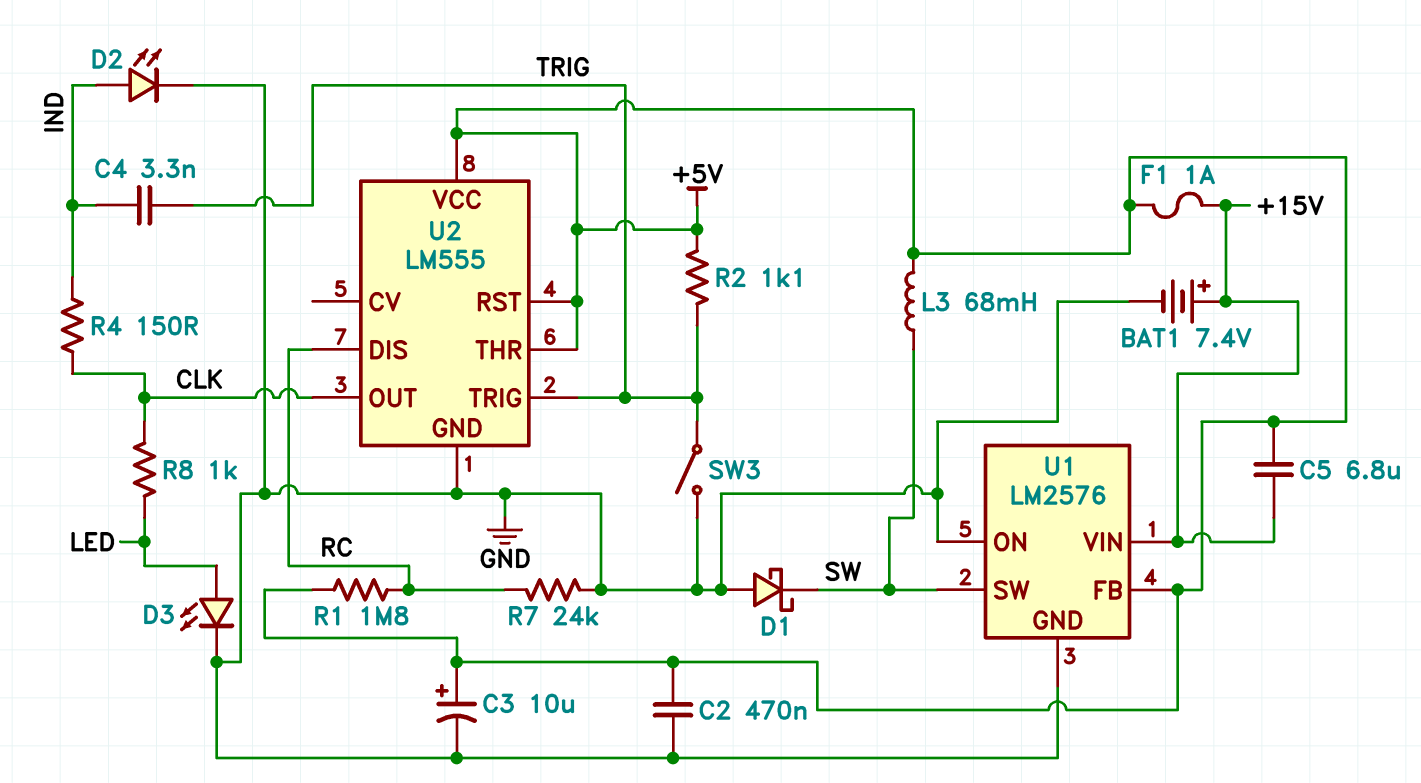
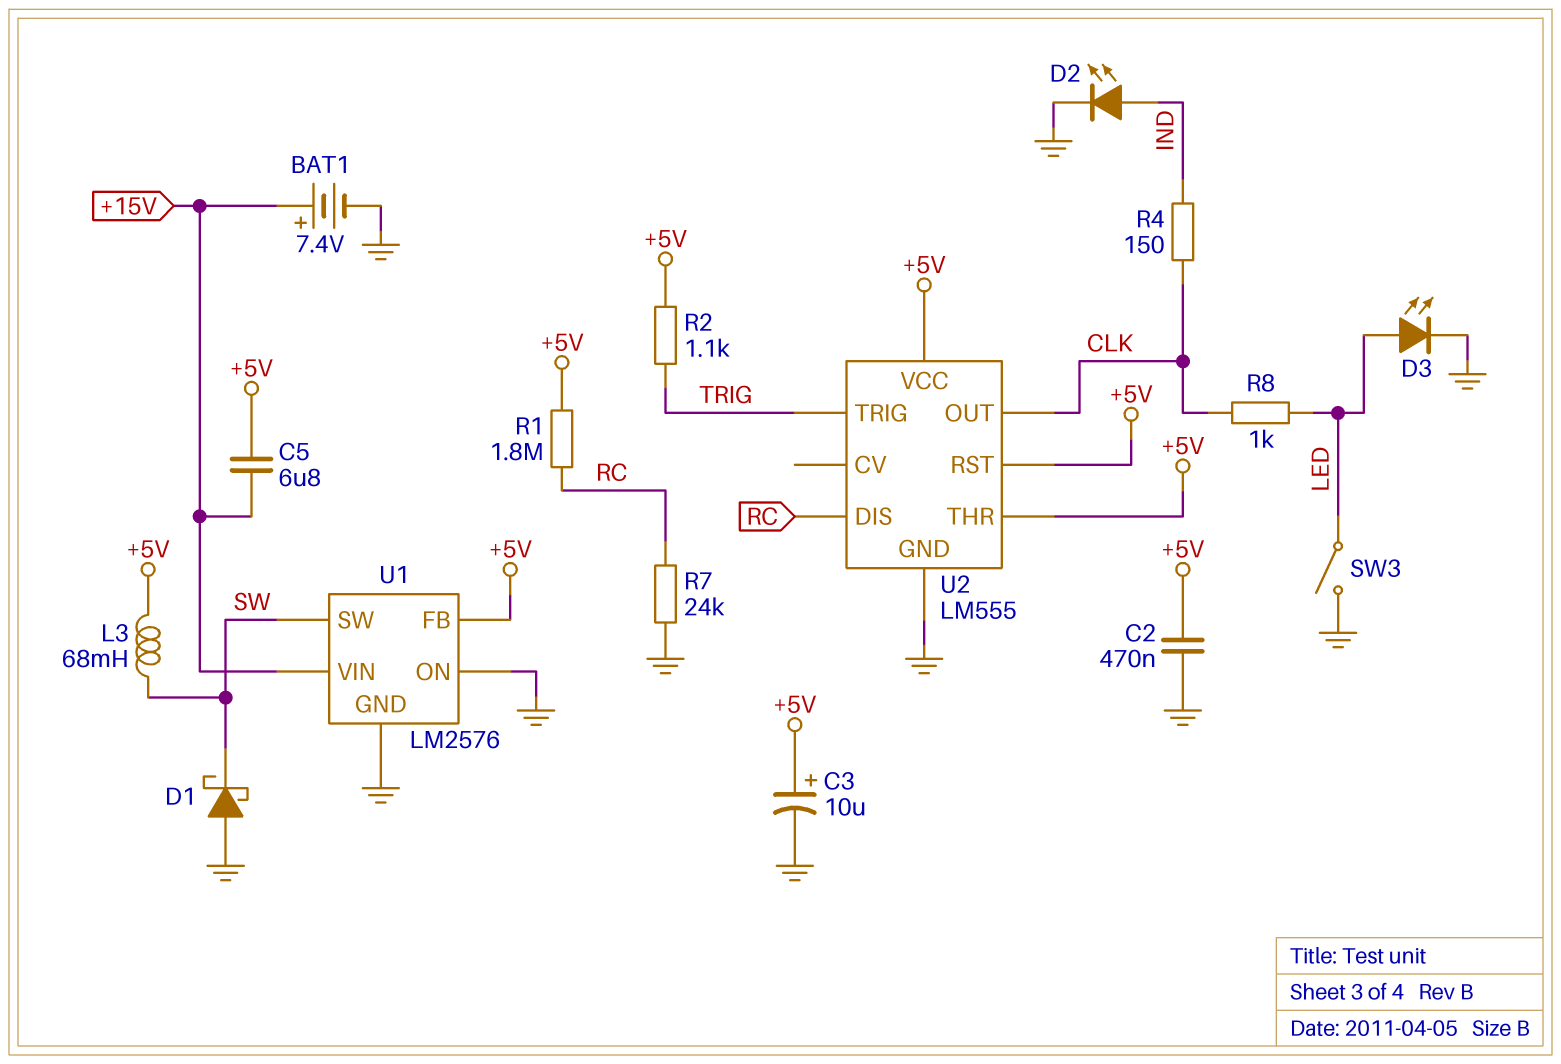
C4: 3.3nF (IND, TRIG) -> none
F1: 1A (+5V, +15V) -> none
SW3: switch (GND, TRIG) -> switch (GND, LED)

